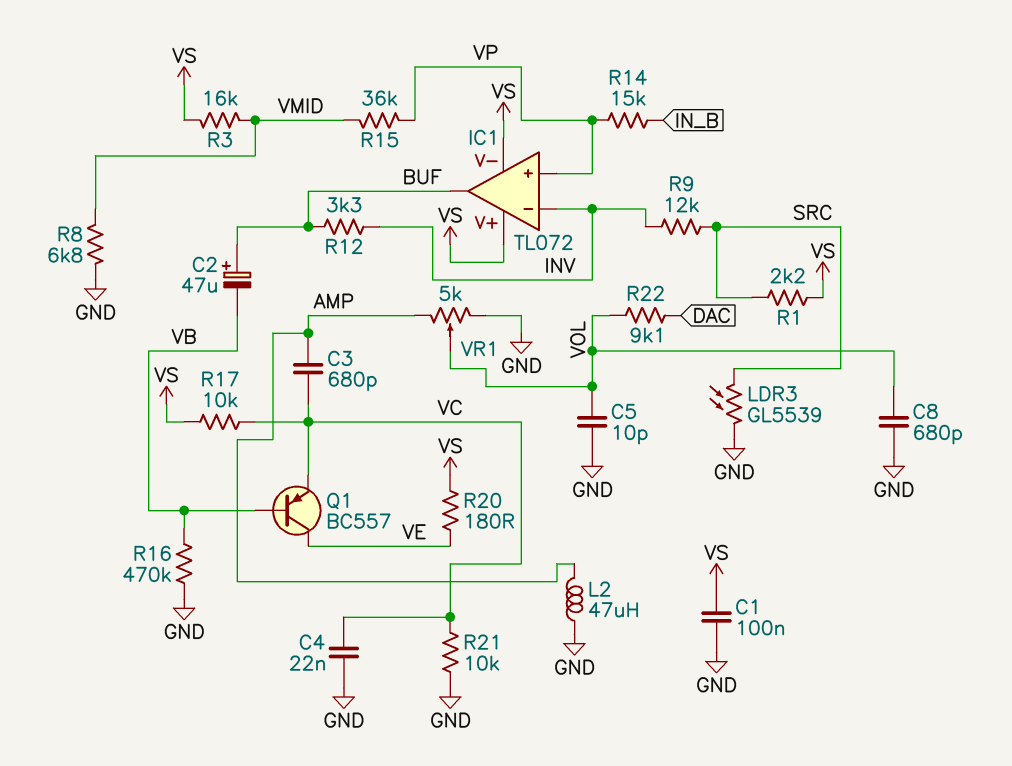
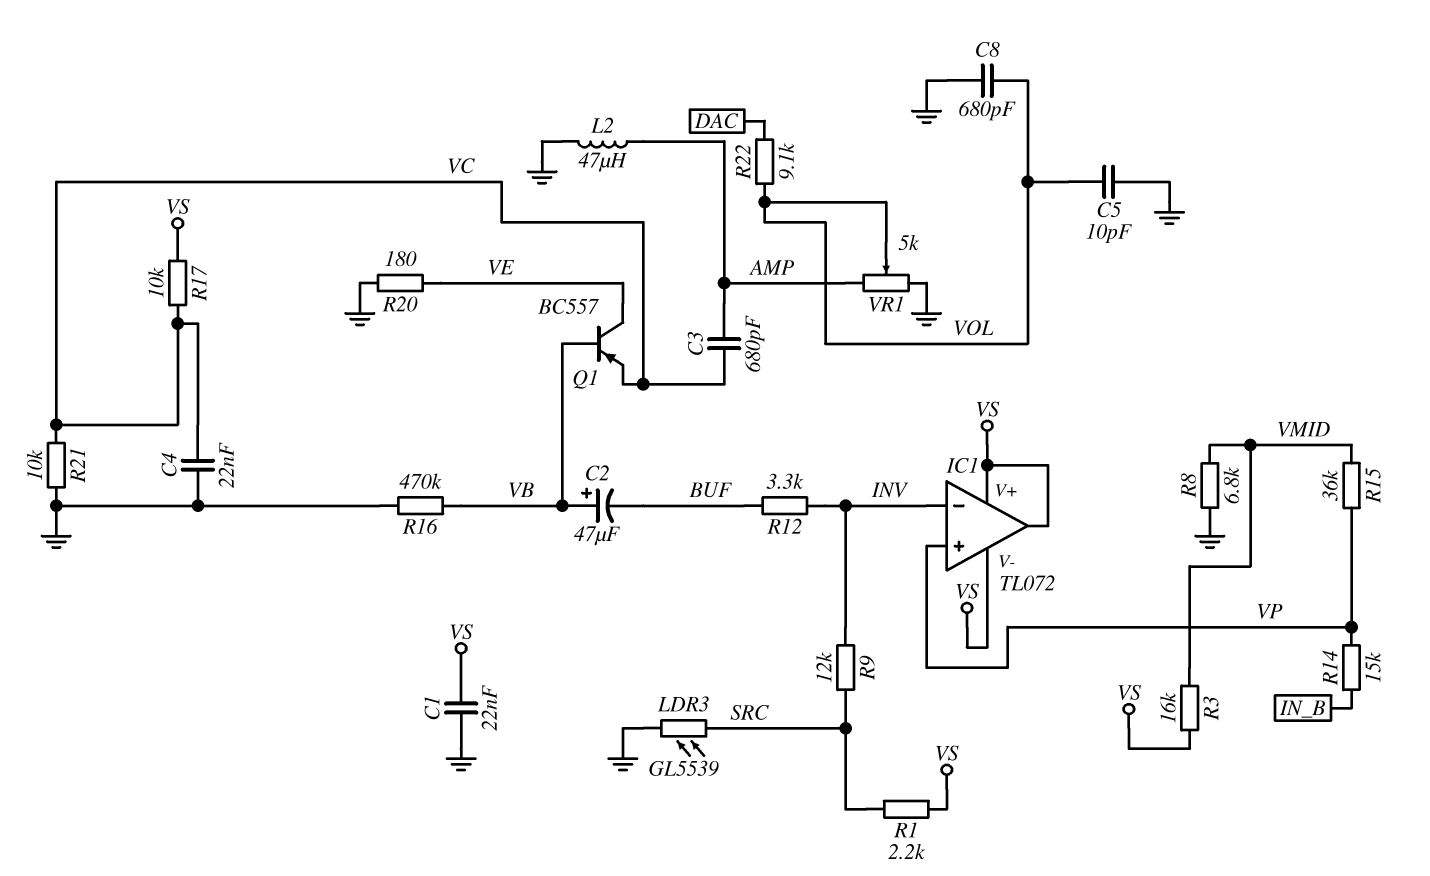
C1: 100nF (GND, VS) -> 22nF (GND, VS)
C2: 47uF (plus BUF, minus VB) -> 47uF (plus VB, minus BUF)
IC1 pin out: BUF -> VS
R20: 180 (VE, VS) -> 180 (GND, VE)

